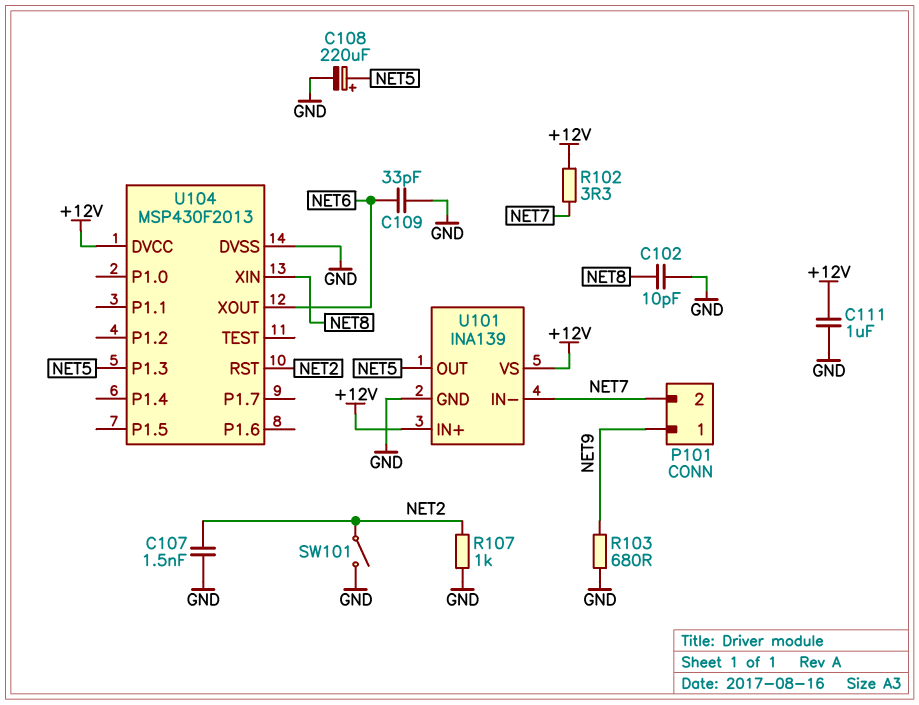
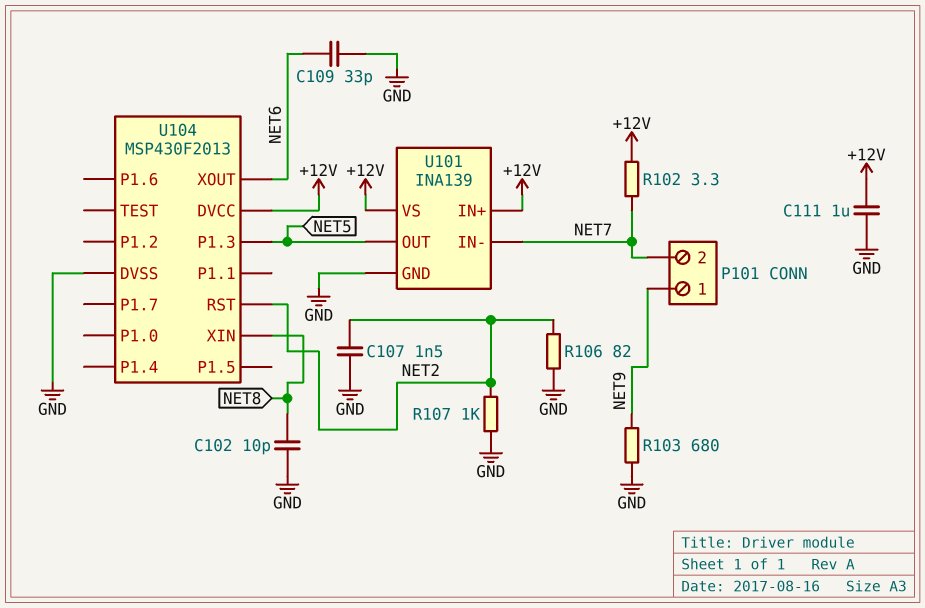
C108: 220uF (plus NET5, minus GND) -> none
R106: none -> 82 (GND, NET2)
SW101: switch (GND, NET2) -> none

